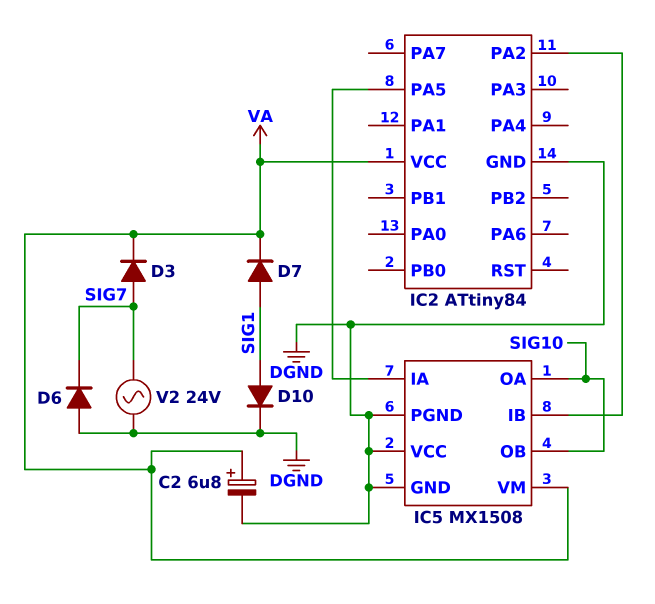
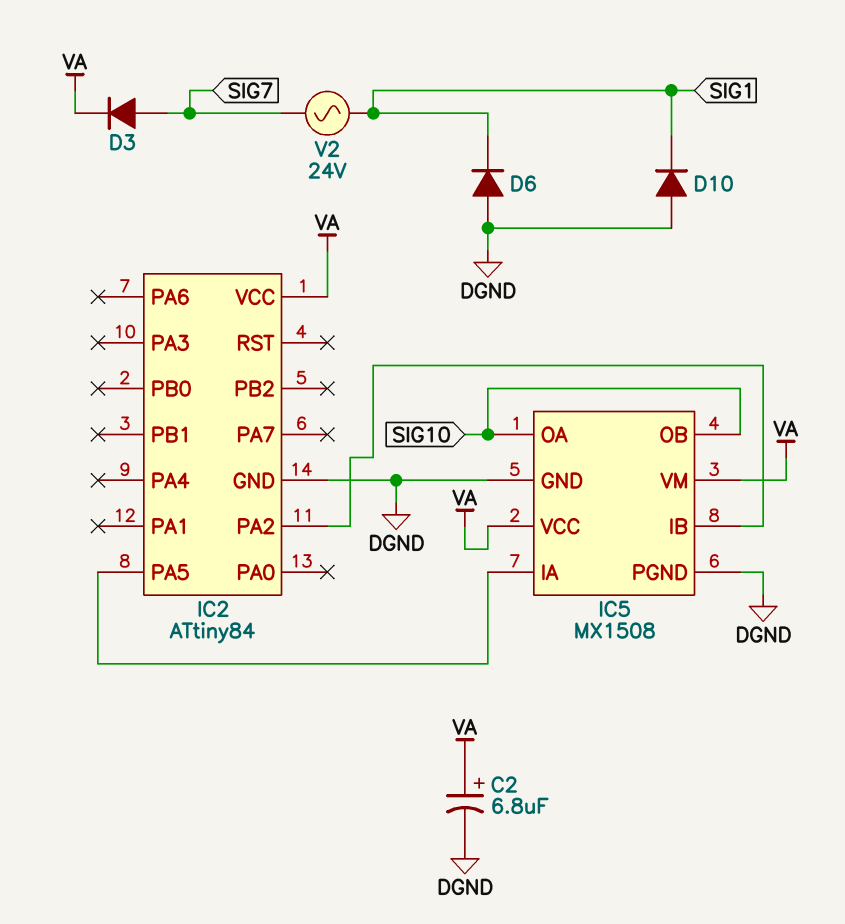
D6: diode (A DGND, K SIG7) -> diode (A DGND, K SIG1)
D7: diode (A SIG1, K VA) -> none
D10: diode (A SIG1, K DGND) -> diode (A DGND, K SIG1)
IC5 pin VCC: DGND -> VA
V2: AC 24V (DGND, SIG7) -> AC 24V (SIG1, SIG7)

